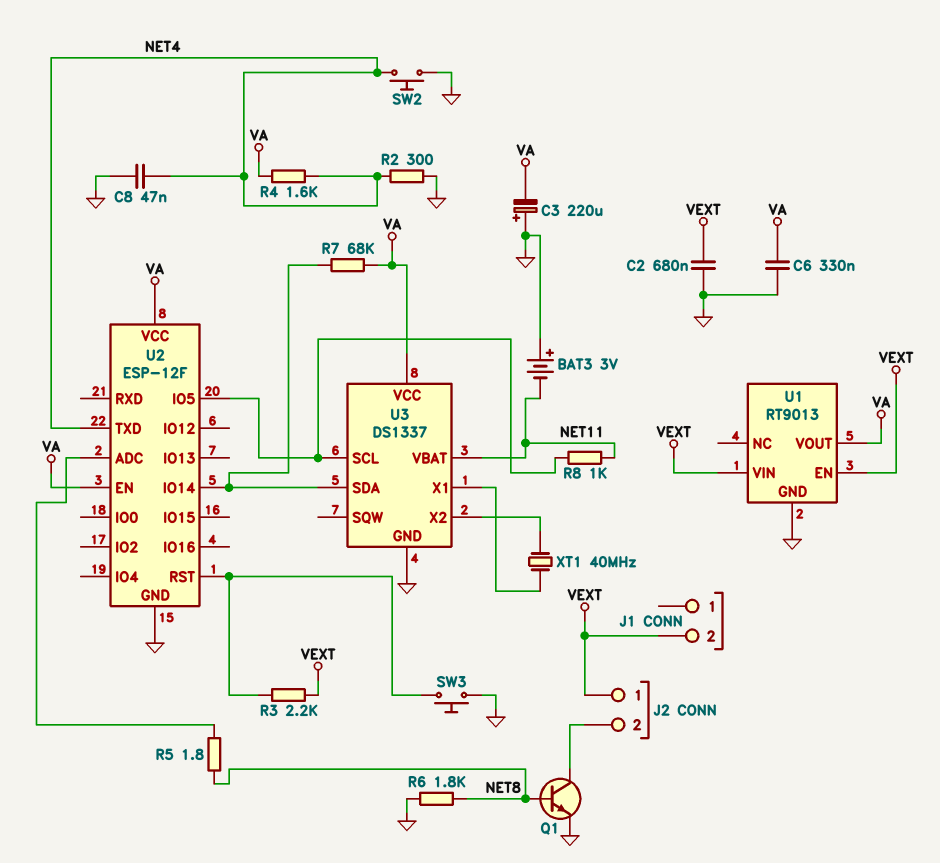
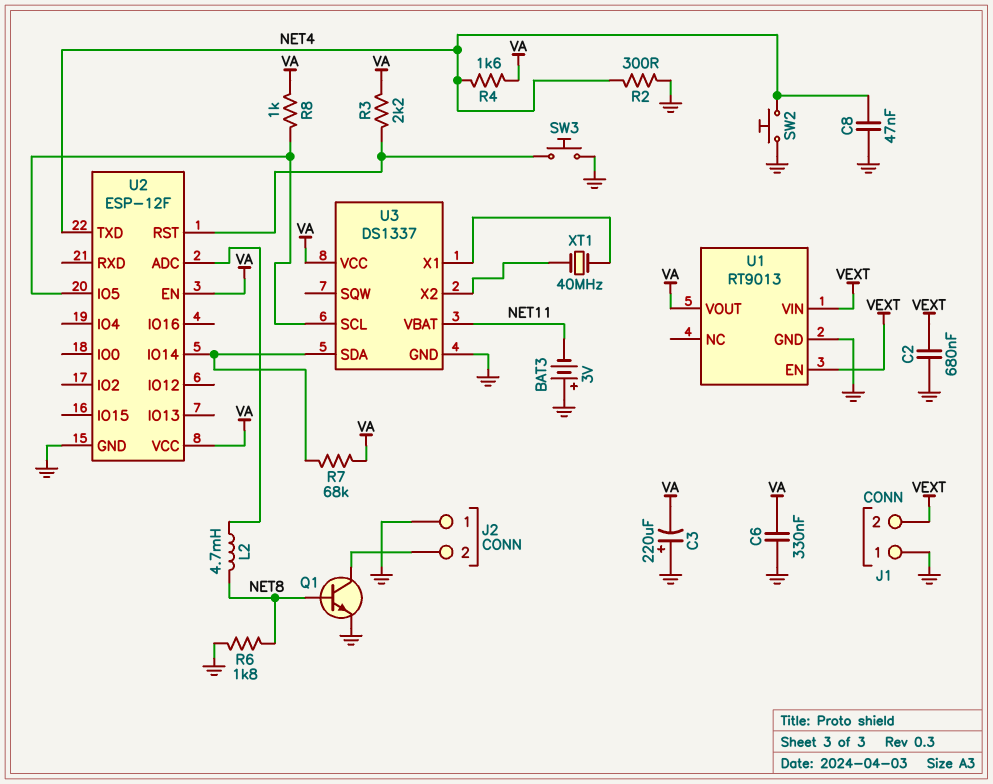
J1 pin 1: none -> GND
J2 pin 1: VEXT -> GND
L2: none -> 4.7mH (NET8, U2/ADC)
R3: 2.2k (U2/RST, VEXT) -> 2.2k (U2/RST, VA)
R5: 1.8 (NET8, U2/ADC) -> none
R8: 1k (NET11, U2/IO5) -> 1k (U2/IO5, VA)

